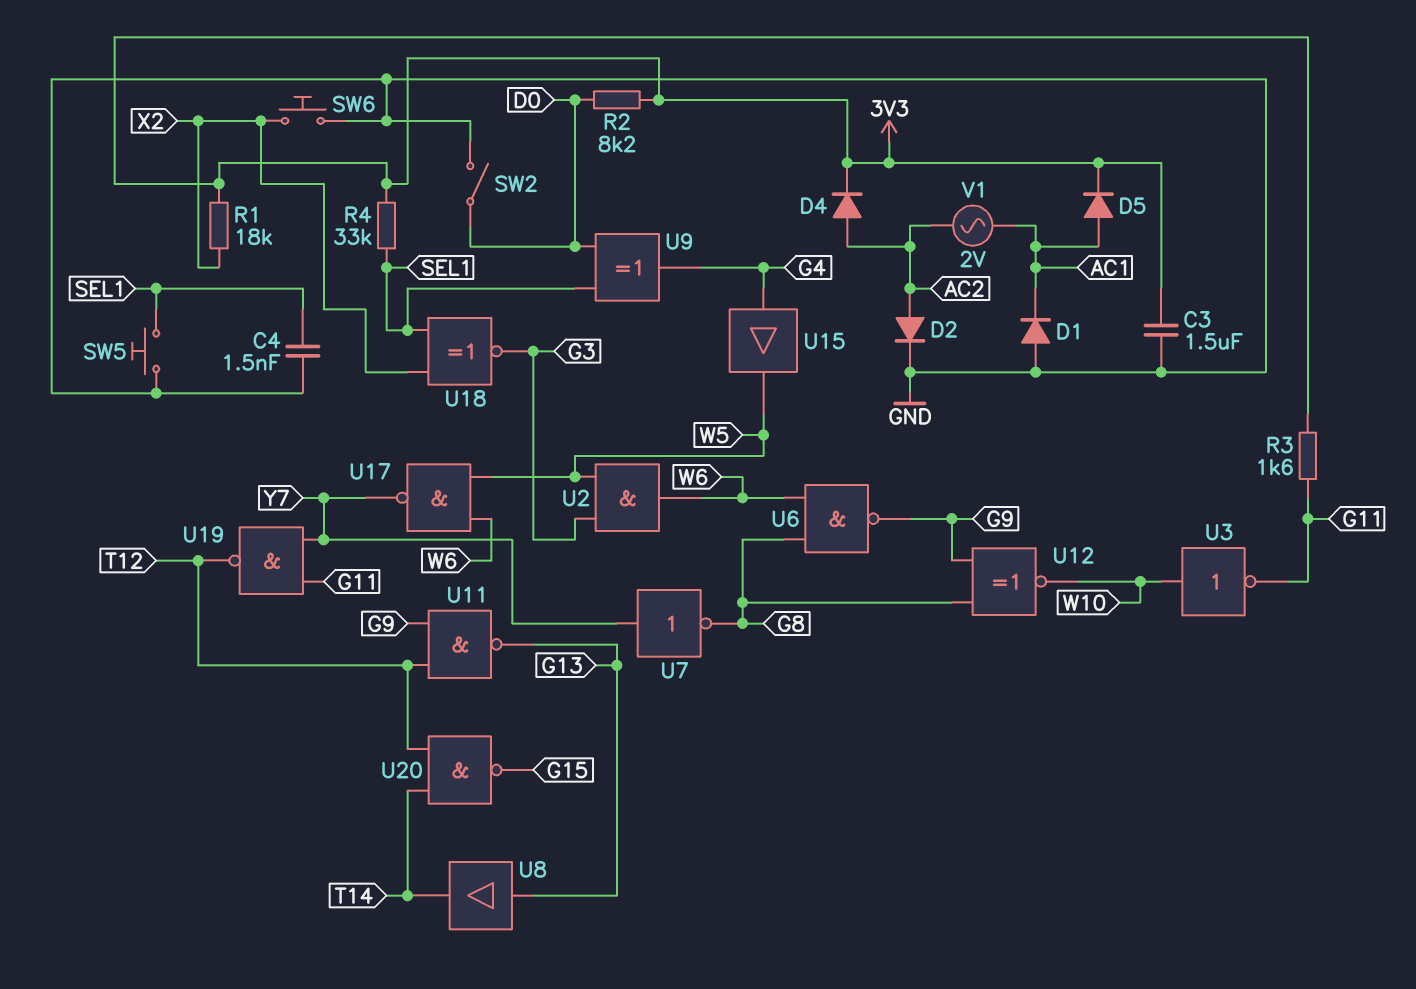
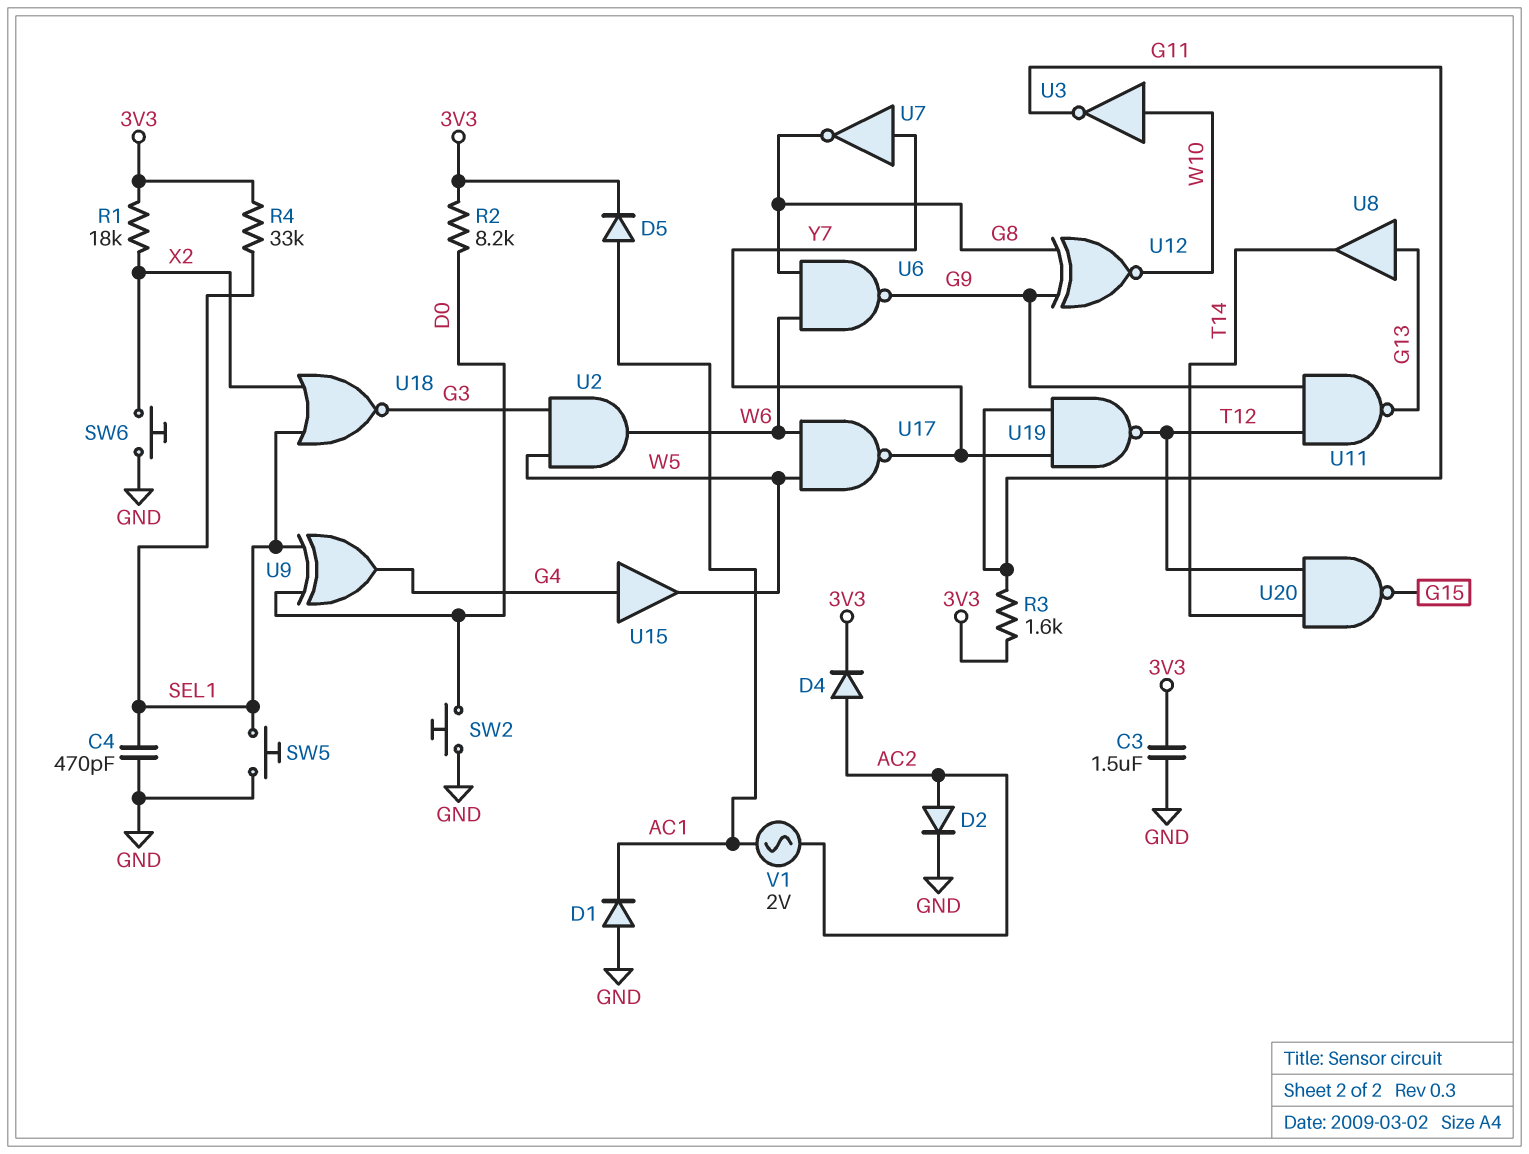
C4: 1.5nF (GND, SEL1) -> 470pF (GND, SEL1)
SW2: switch (D0, GND) -> button (D0, GND)
U18: XNOR (in SEL1, in X2, out G3) -> NOR (in SEL1, in X2, out G3)

